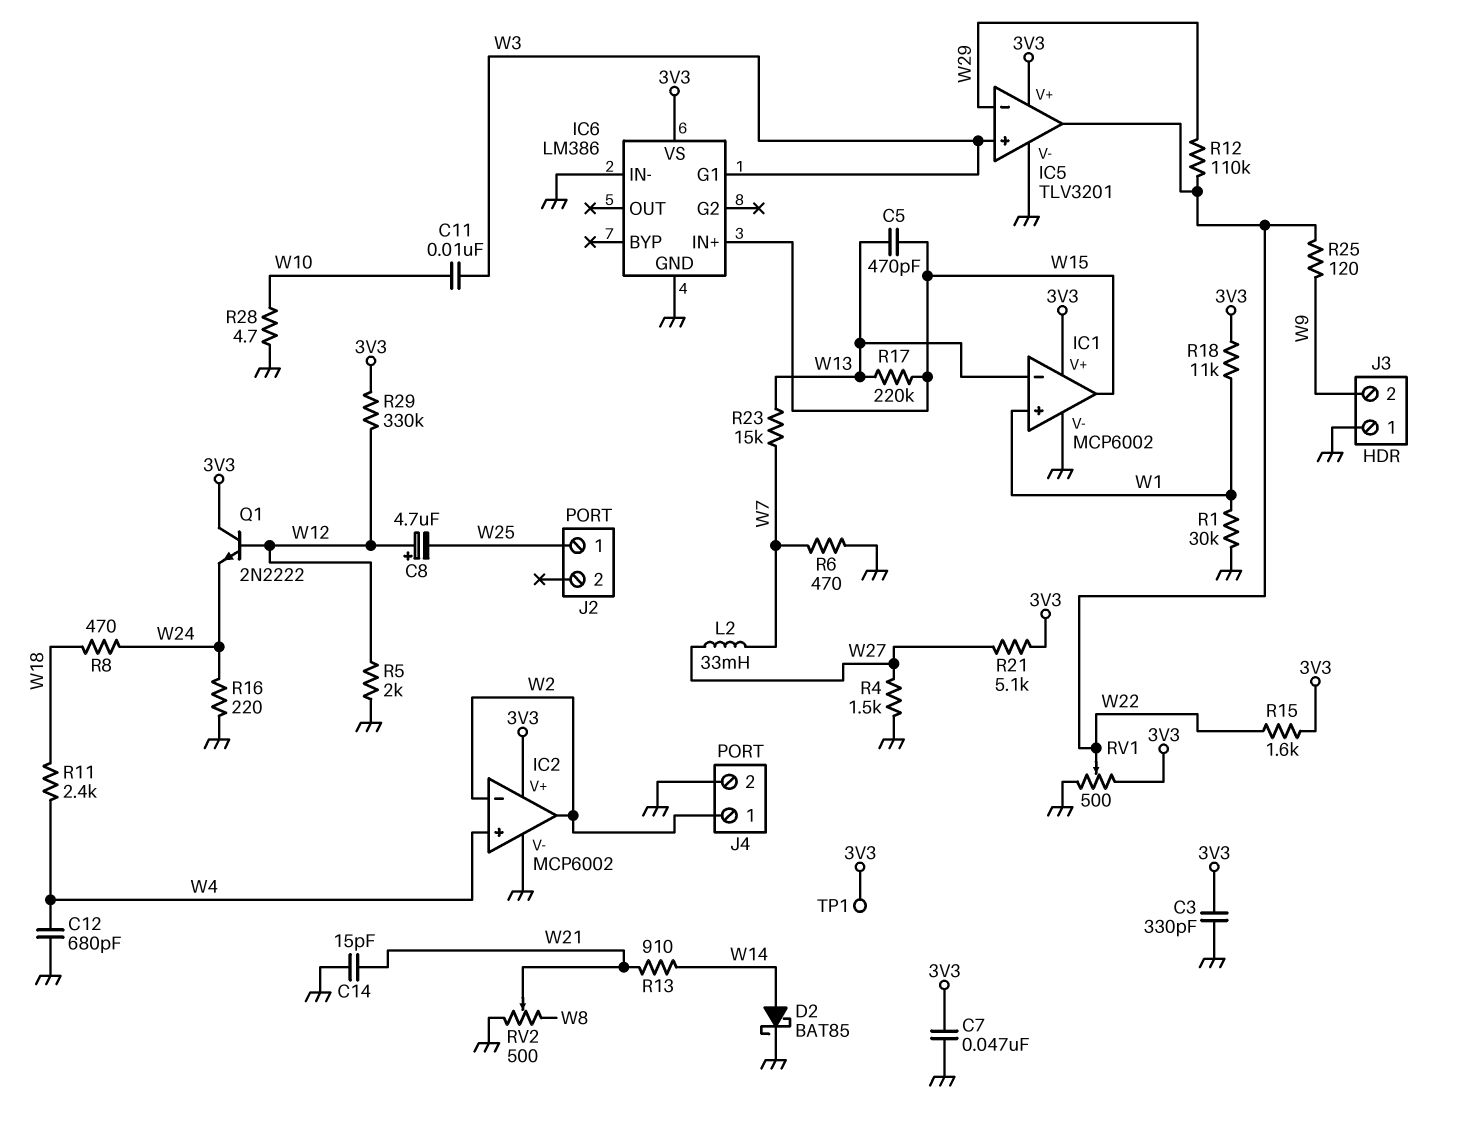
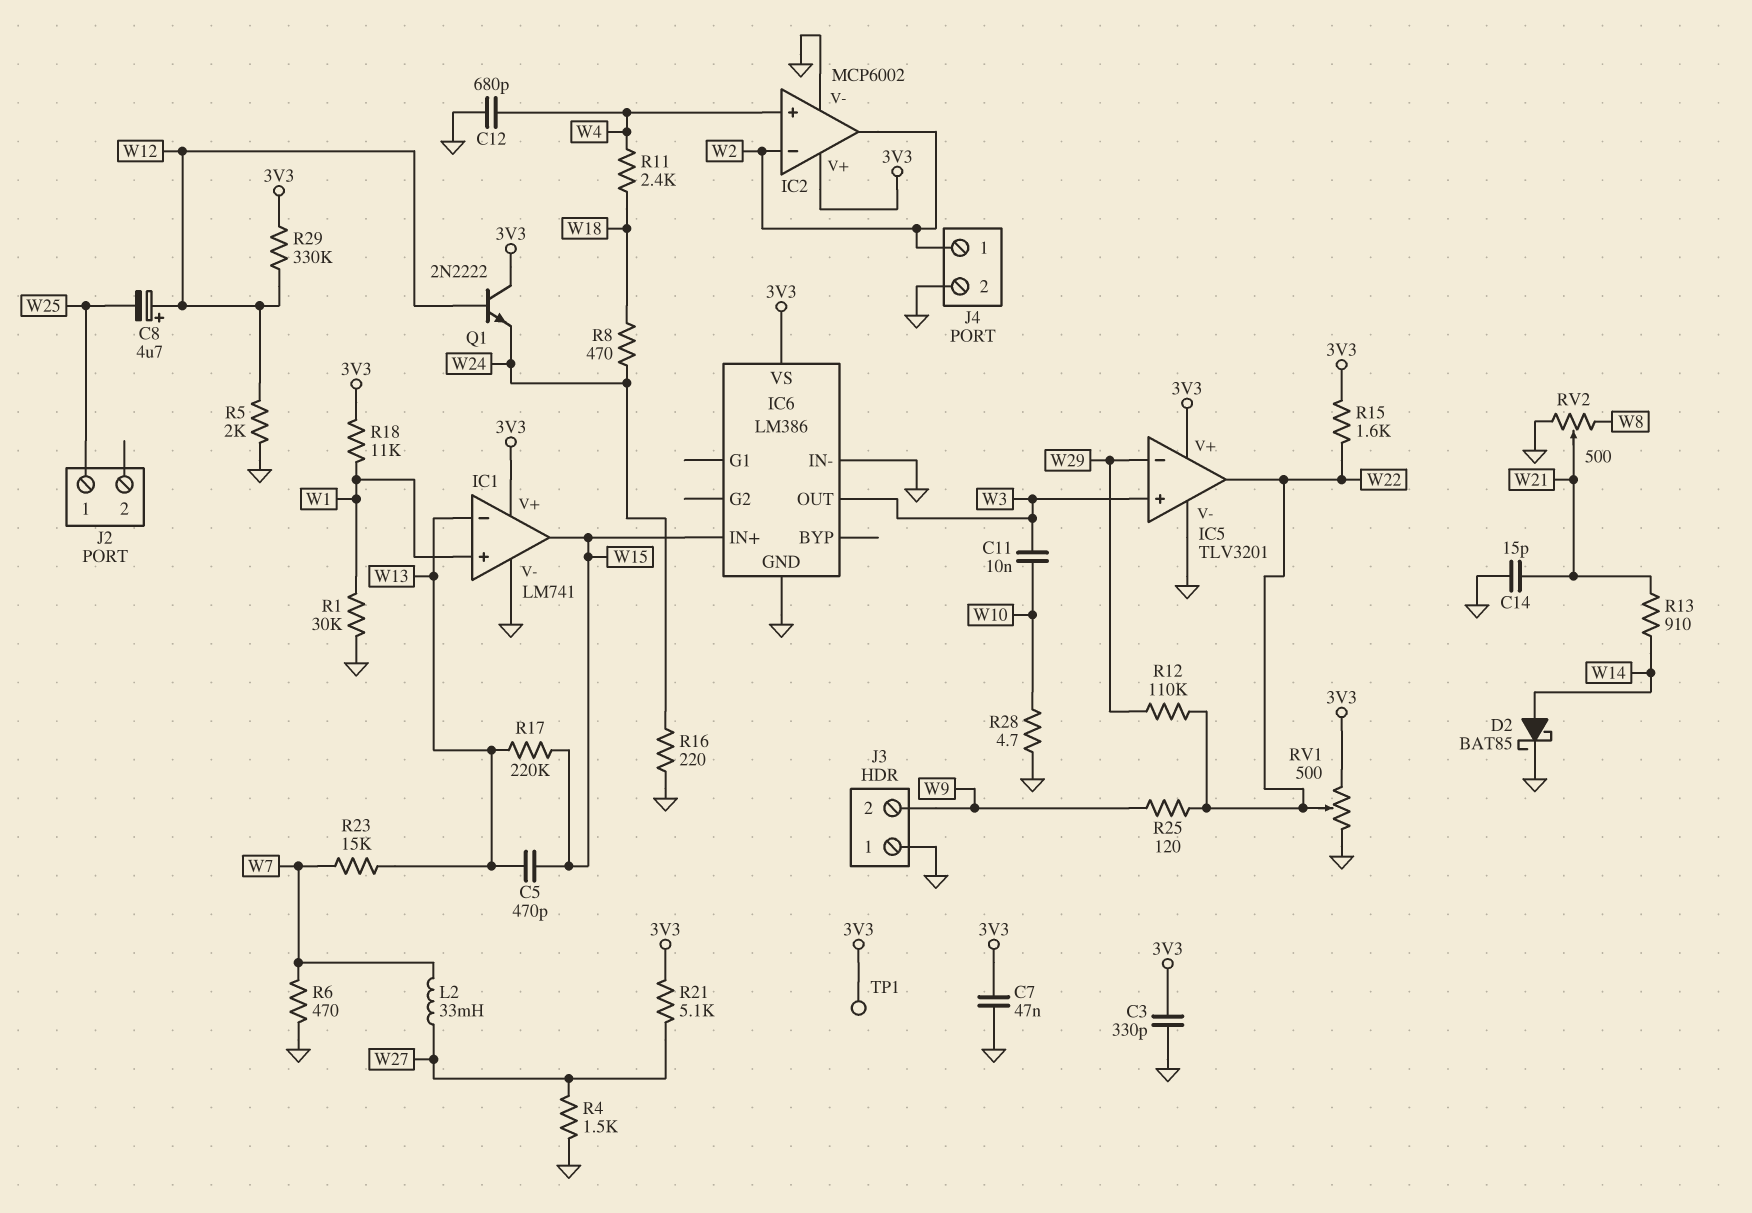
IC1: MCP6002 -> LM741
IC6 pin G1: W3 -> none
IC6 pin OUT: none -> W3

